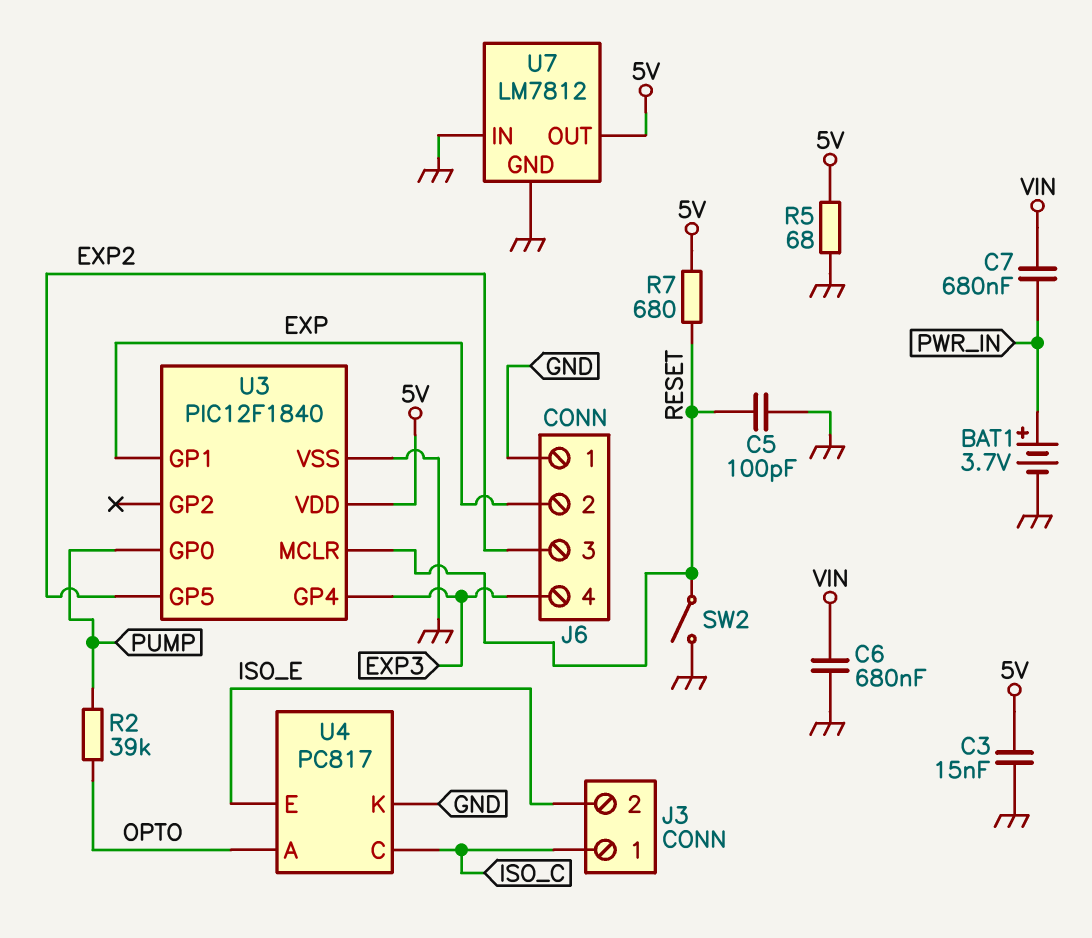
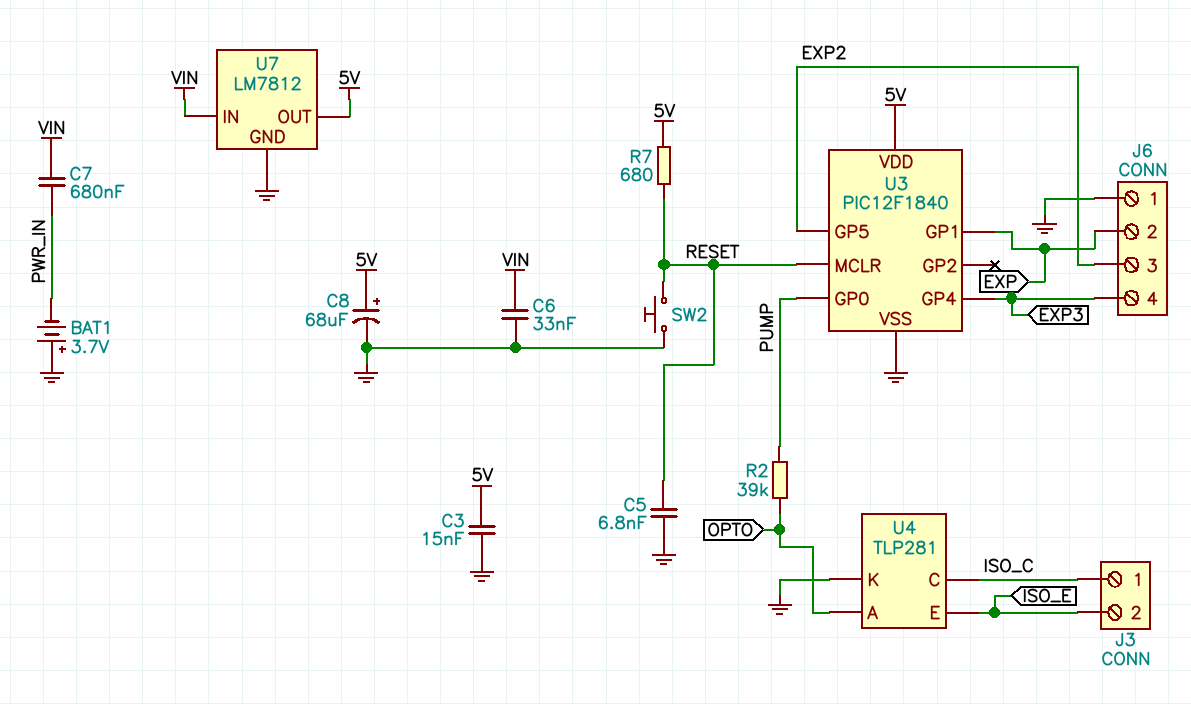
BAT1: 3.7V (plus PWR_IN, minus GND) -> 3.7V (plus GND, minus PWR_IN)
C5: 100pF (GND, RESET) -> 6.8nF (GND, RESET)
C6: 680nF (GND, VIN) -> 33nF (GND, VIN)
C8: none -> 68uF (plus 5V, minus GND)
R5: 68 (5V, GND) -> none
SW2: switch (GND, RESET) -> button (GND, RESET)
U4: PC817 -> TLP281
U7 pin IN: GND -> VIN

